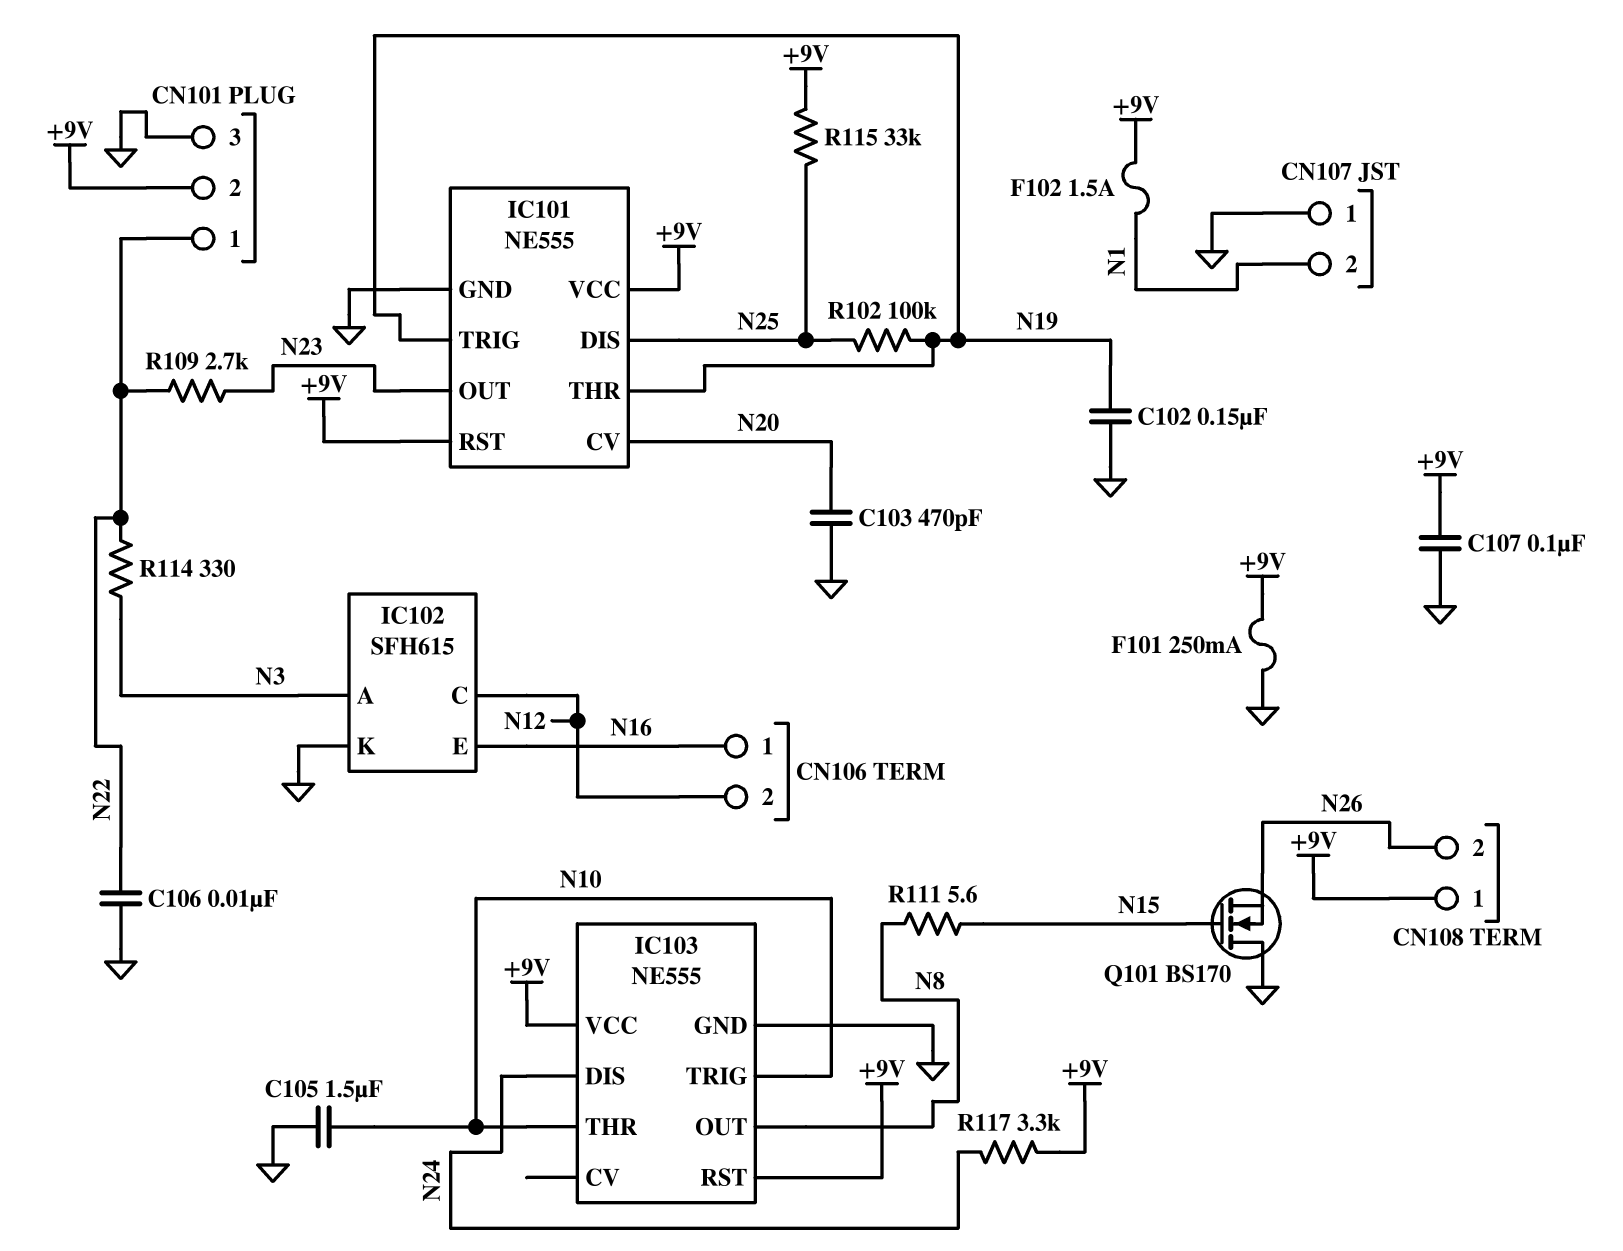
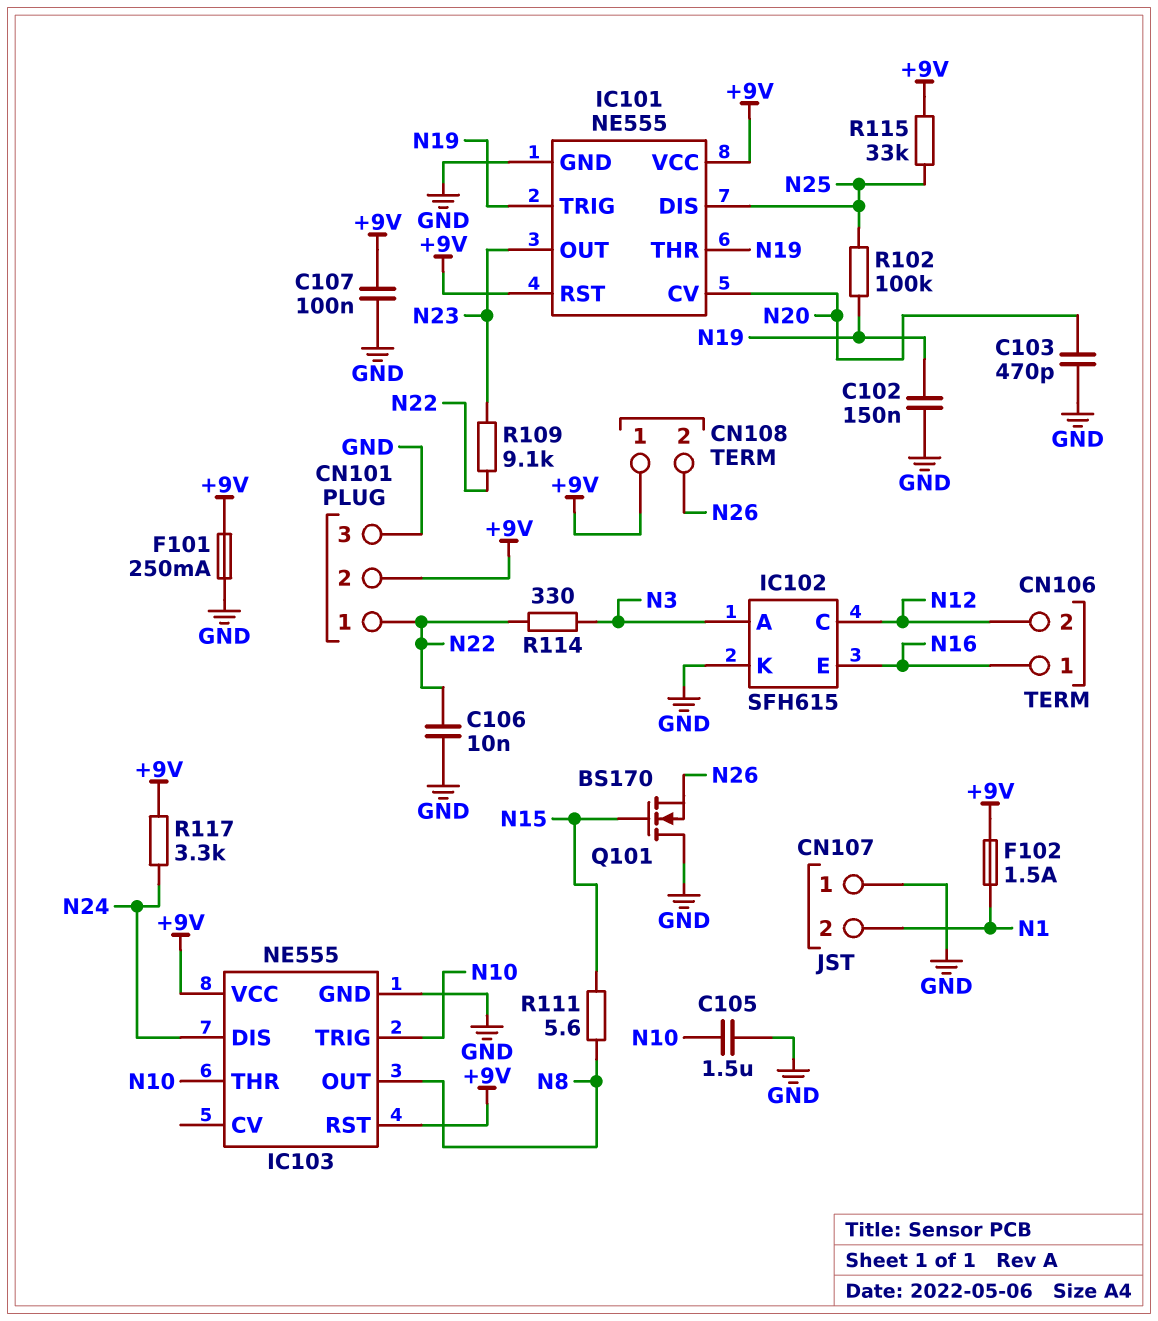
R109: 2.7k (N22, N23) -> 9.1k (N22, N23)

